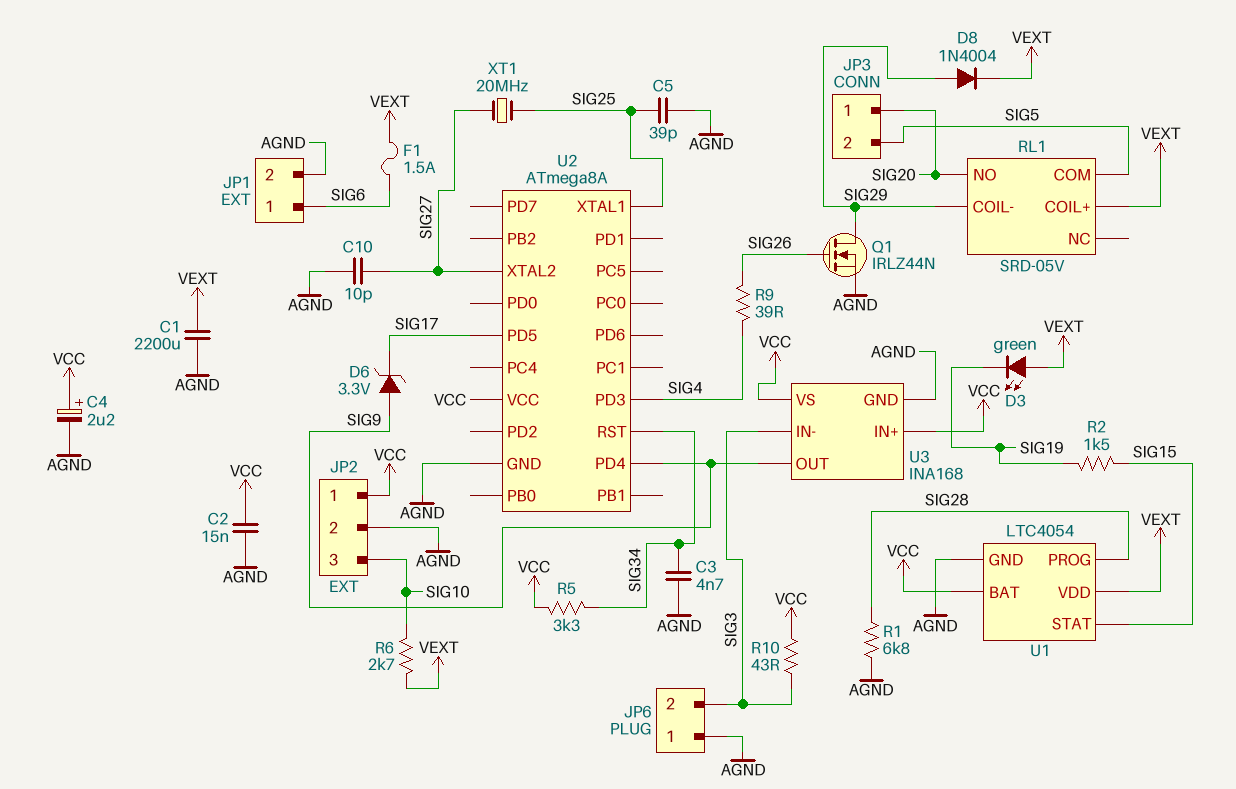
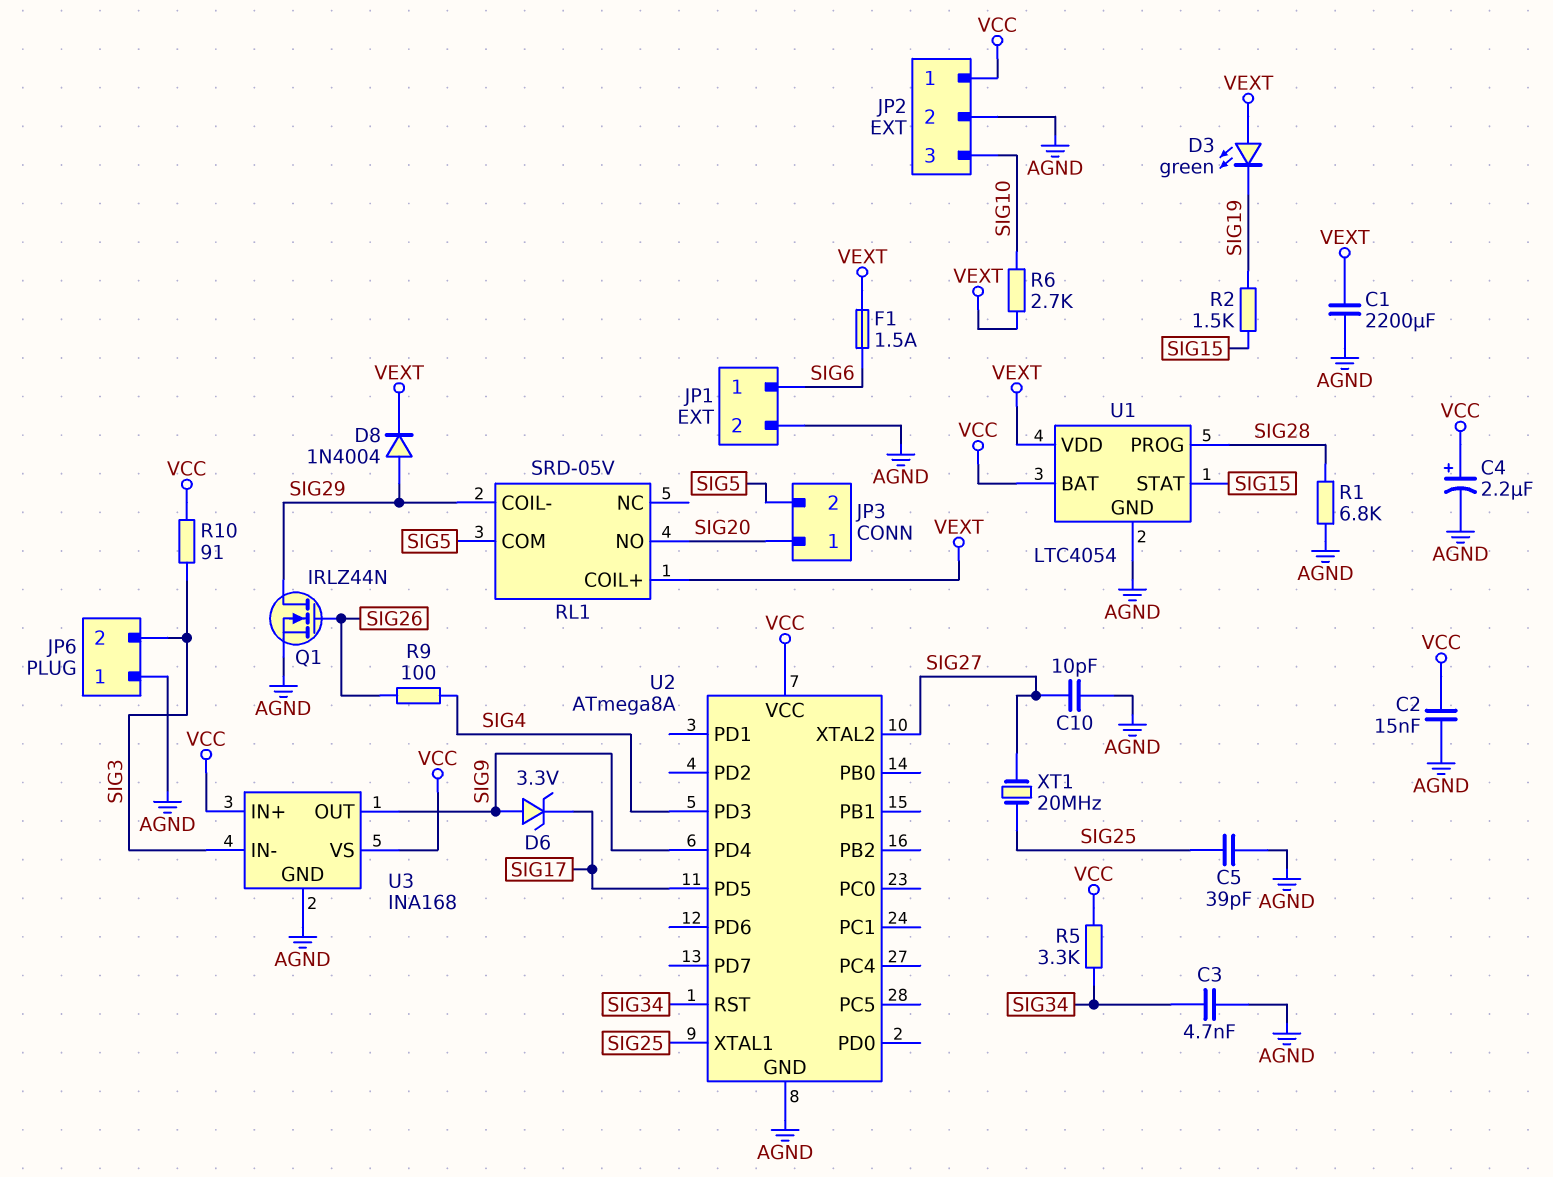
R9: 39 (SIG4, SIG26) -> 100 (SIG4, SIG26)
R10: 43 (SIG3, VCC) -> 91 (SIG3, VCC)

